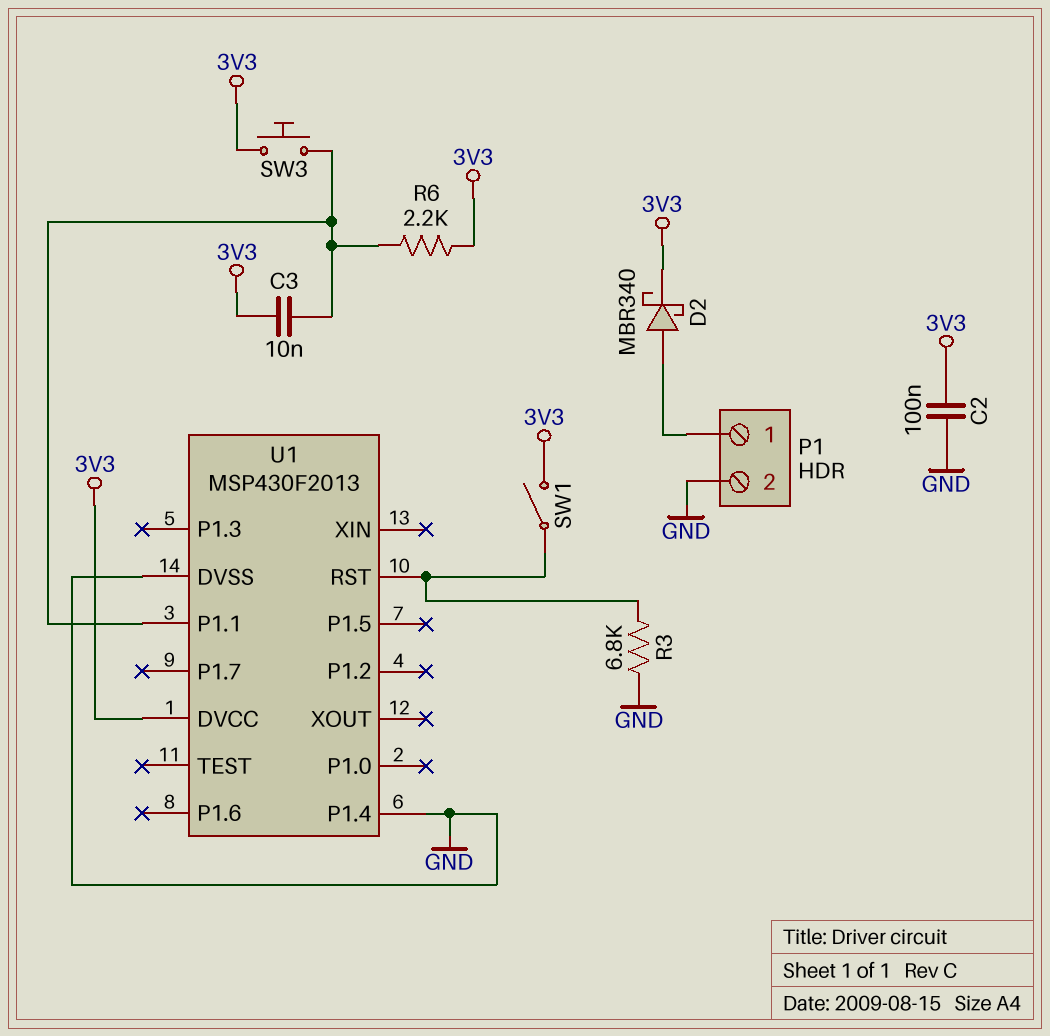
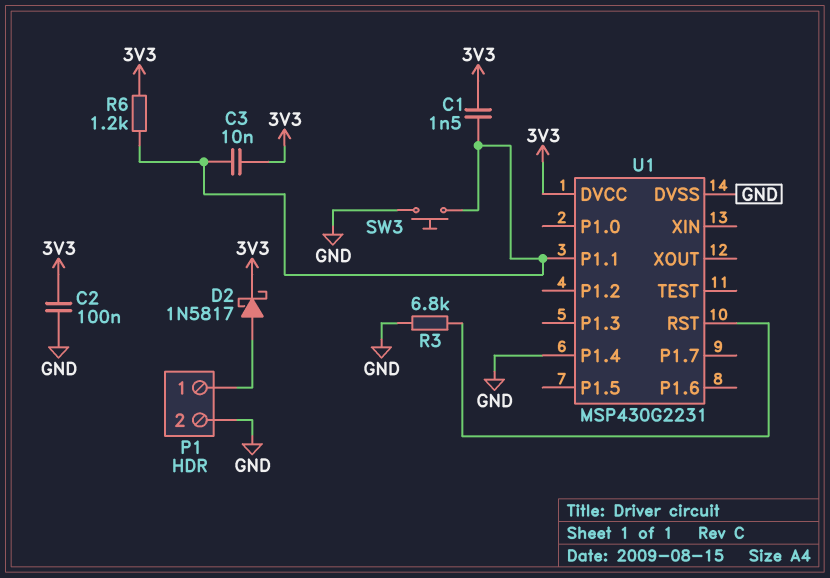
C1: none -> 1.5nF (3V3, U1/P1.1)
D2: schottky MBR340 (A P1/1, K 3V3) -> schottky 1N5817 (A P1/1, K 3V3)
R6: 2.2k (3V3, U1/P1.1) -> 1.2k (3V3, U1/P1.1)
SW1: switch (3V3, U1/RST) -> none
SW3: button (3V3, U1/P1.1) -> button (GND, U1/P1.1)
U1: MSP430F2013 -> MSP430G2231

